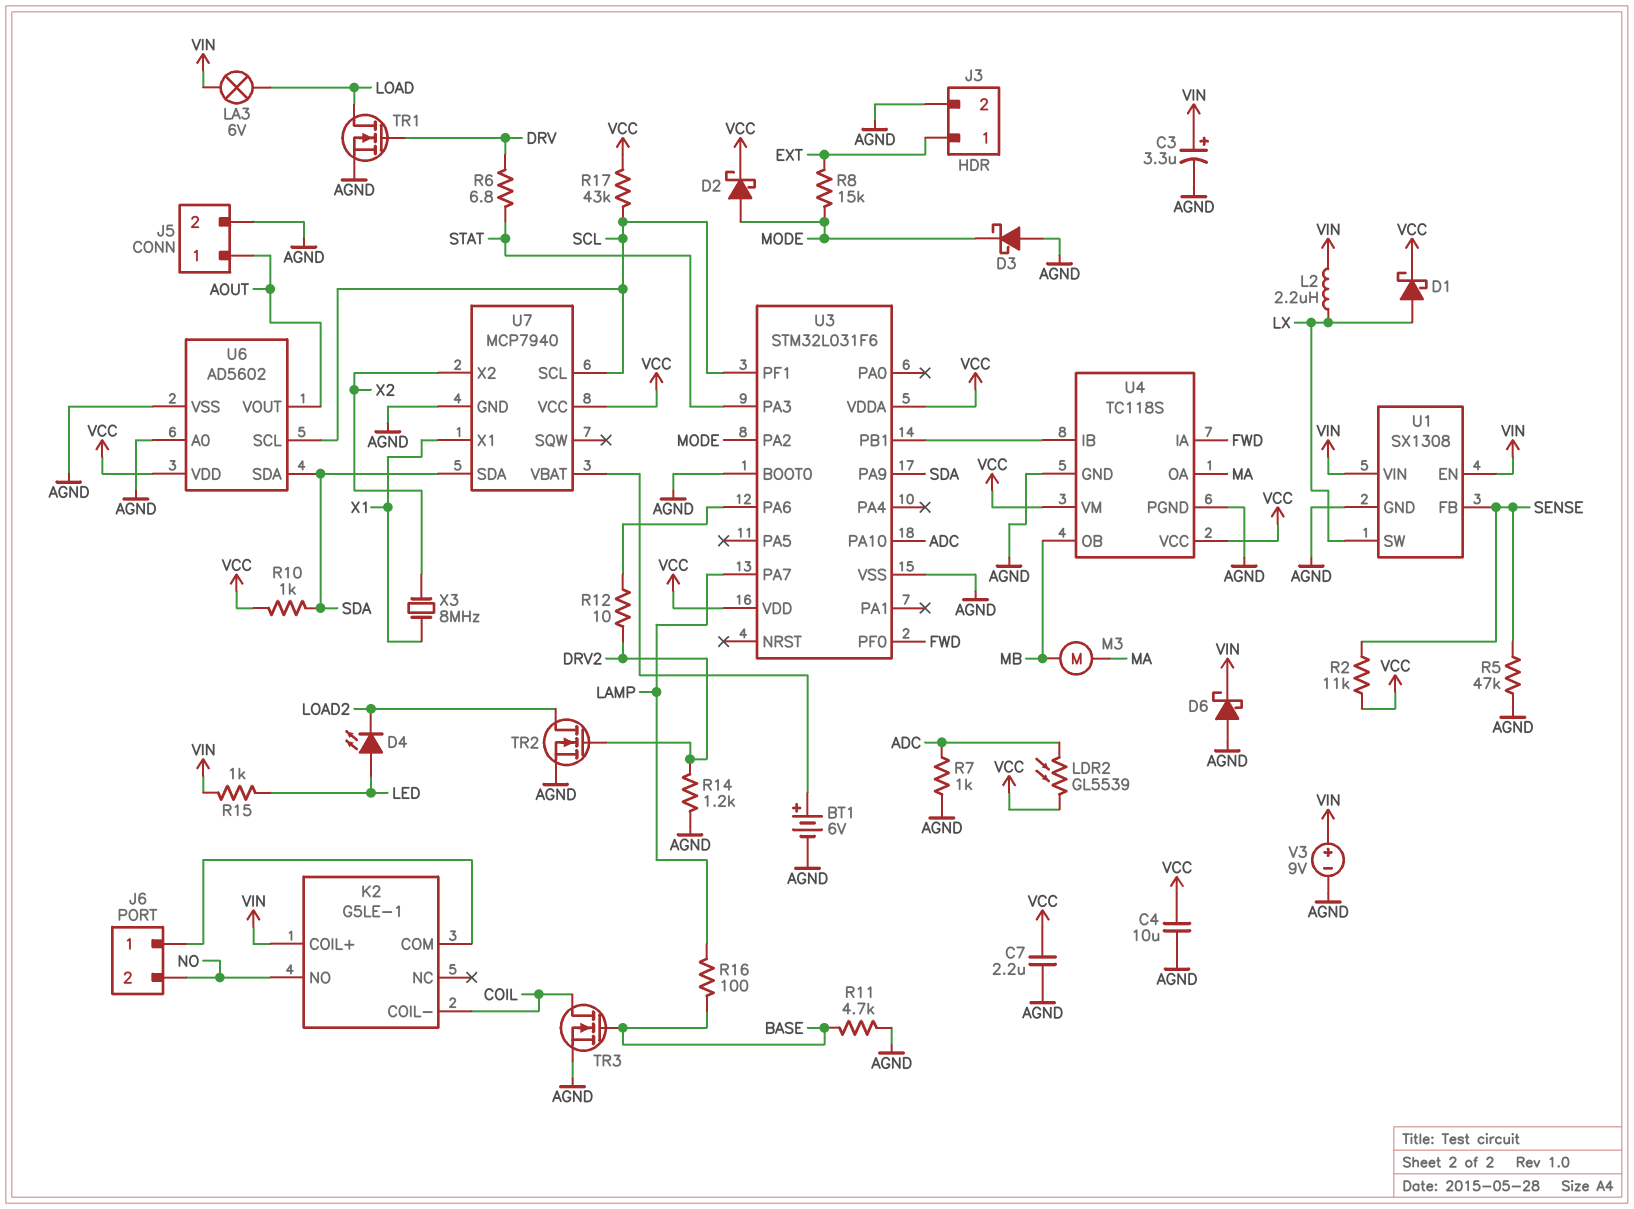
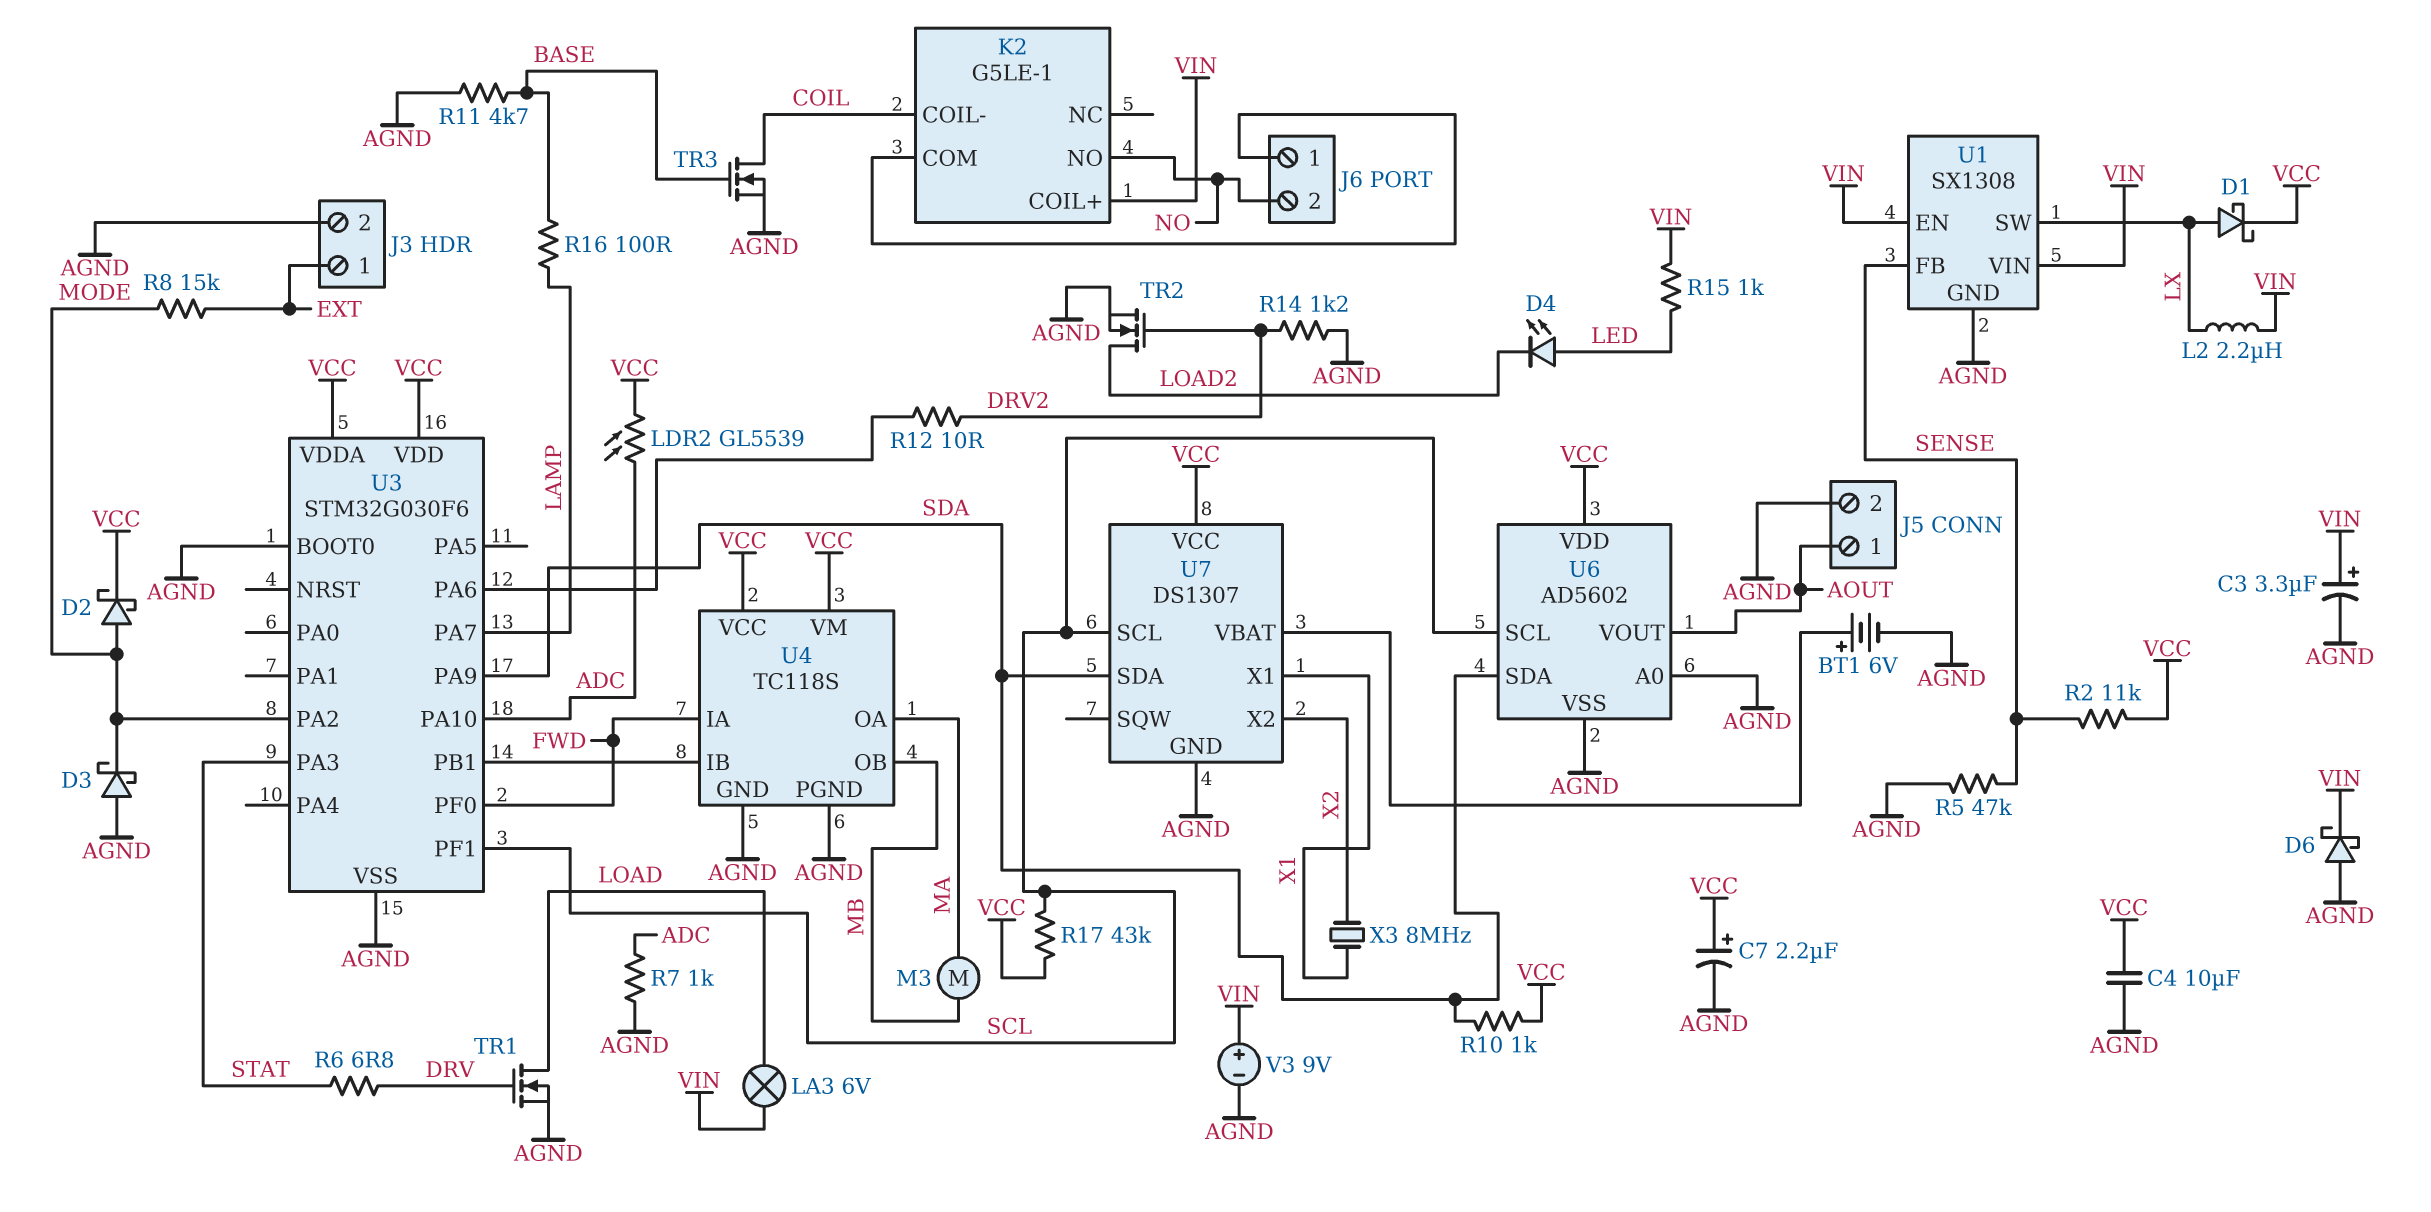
C7: 2.2uF (AGND, VCC) -> 2.2uF (plus VCC, minus AGND)
U3: STM32L031F6 -> STM32G030F6
U7: MCP7940 -> DS1307

